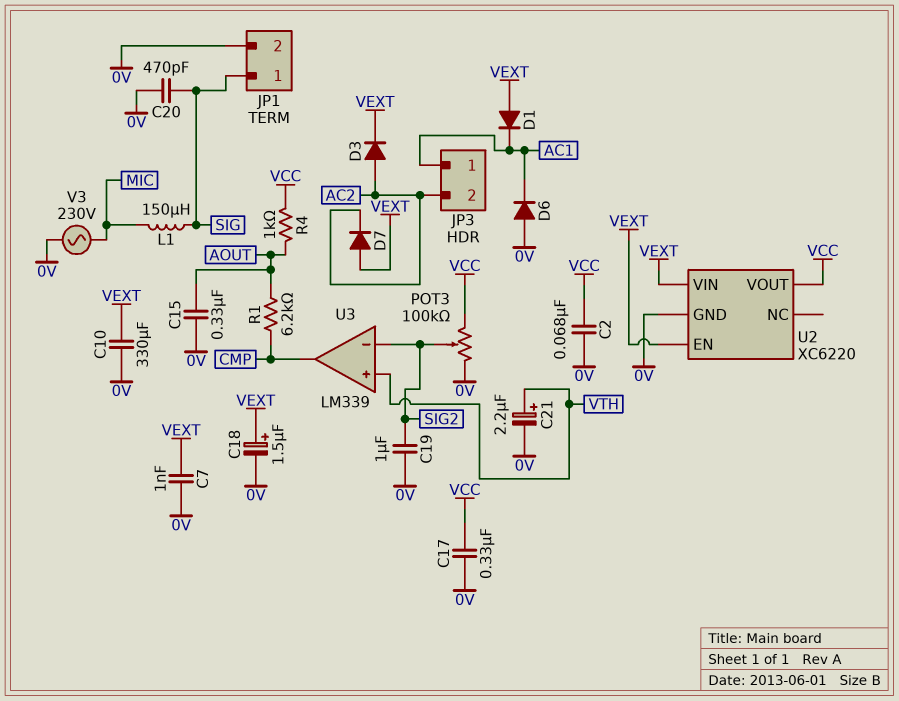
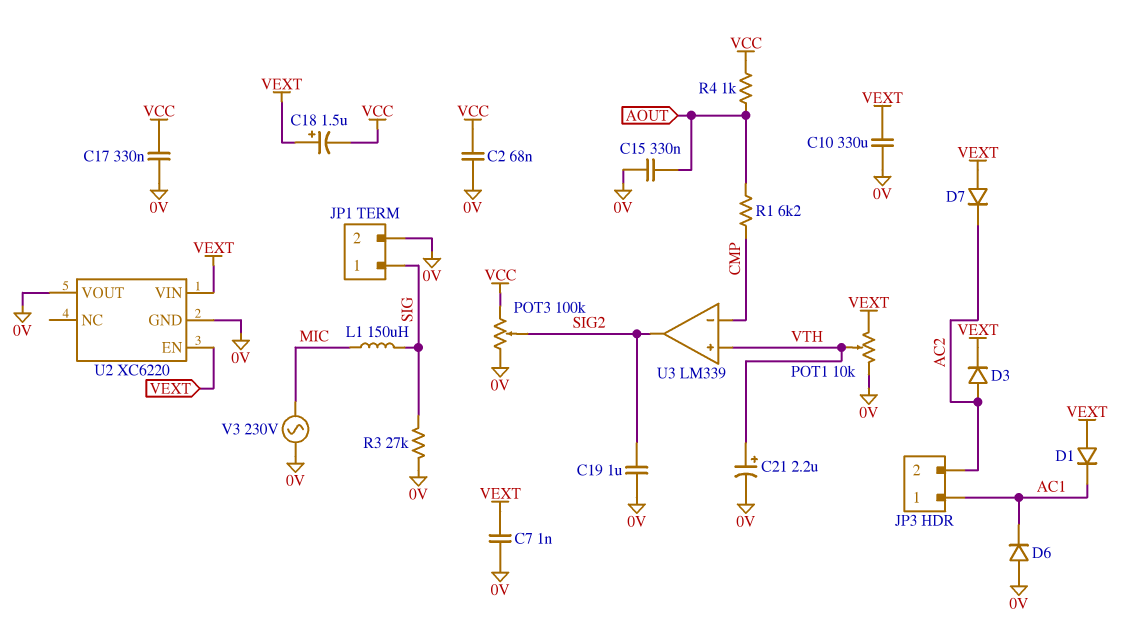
C18: 1.5uF (plus VEXT, minus 0V) -> 1.5uF (plus VEXT, minus VCC)
C20: 470pF (0V, SIG) -> none
POT1: none -> 10k (0V, VEXT, wiper VTH)
R3: none -> 27k (0V, SIG)
U2 pin VOUT: VCC -> 0V
U3 pin in-: SIG2 -> CMP
U3 pin out: CMP -> SIG2

